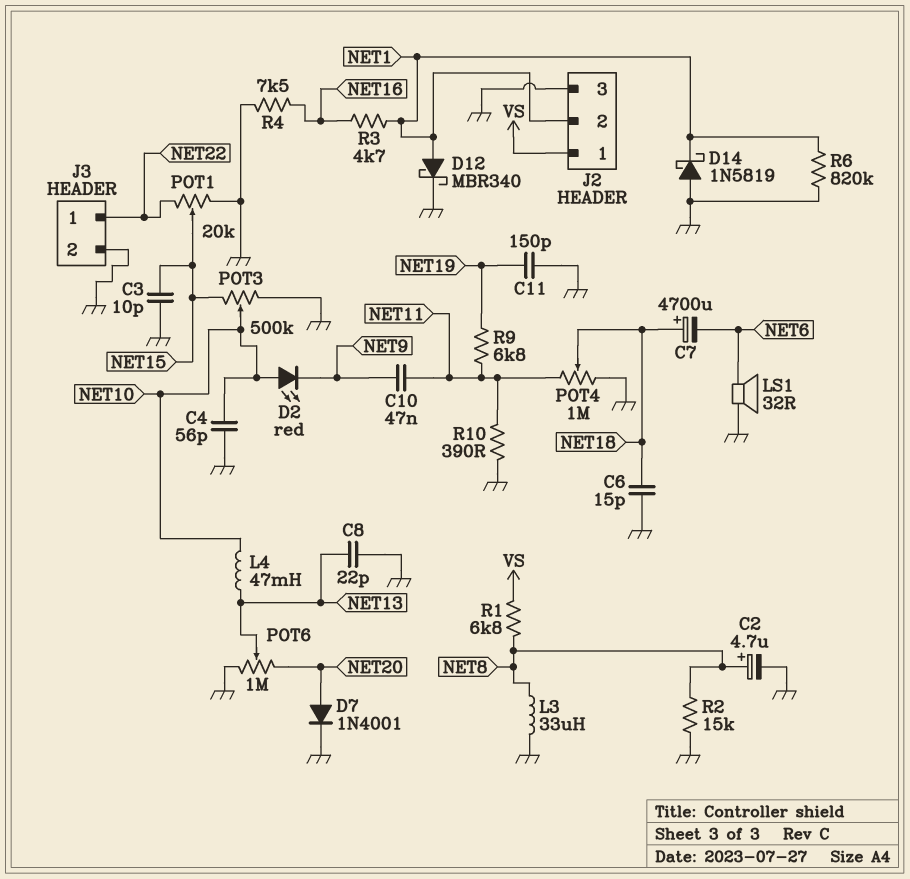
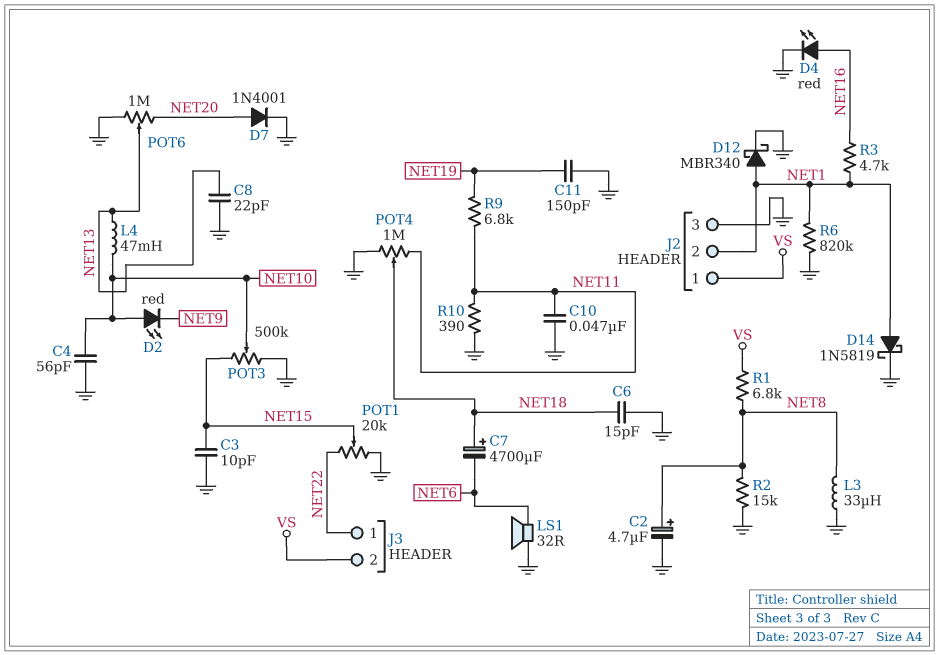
C10: 47nF (NET9, NET11) -> 47nF (GND, NET11)
D4: none -> LED red (A NET16, K GND)
D14: schottky 1N5819 (A GND, K NET1) -> schottky 1N5819 (A NET1, K GND)
J3 pin 2: GND -> VS
R4: 7.5k (GND, NET16) -> none

